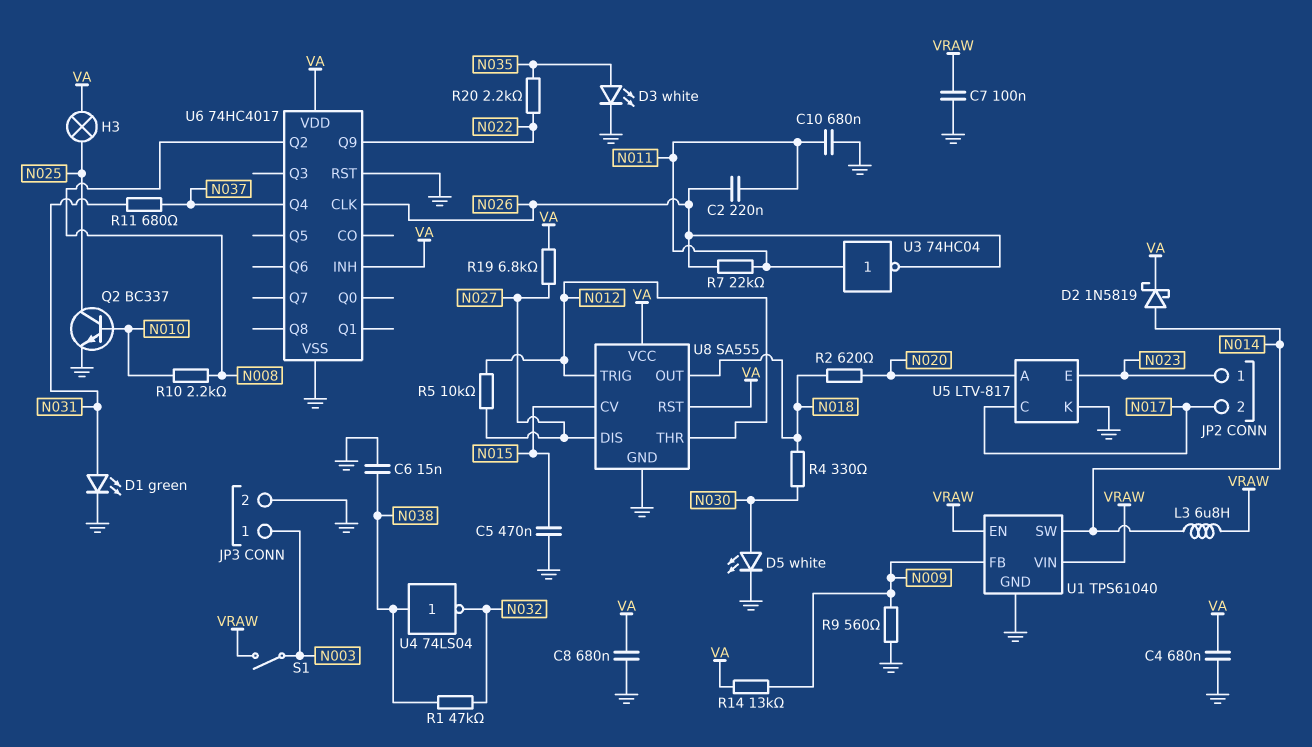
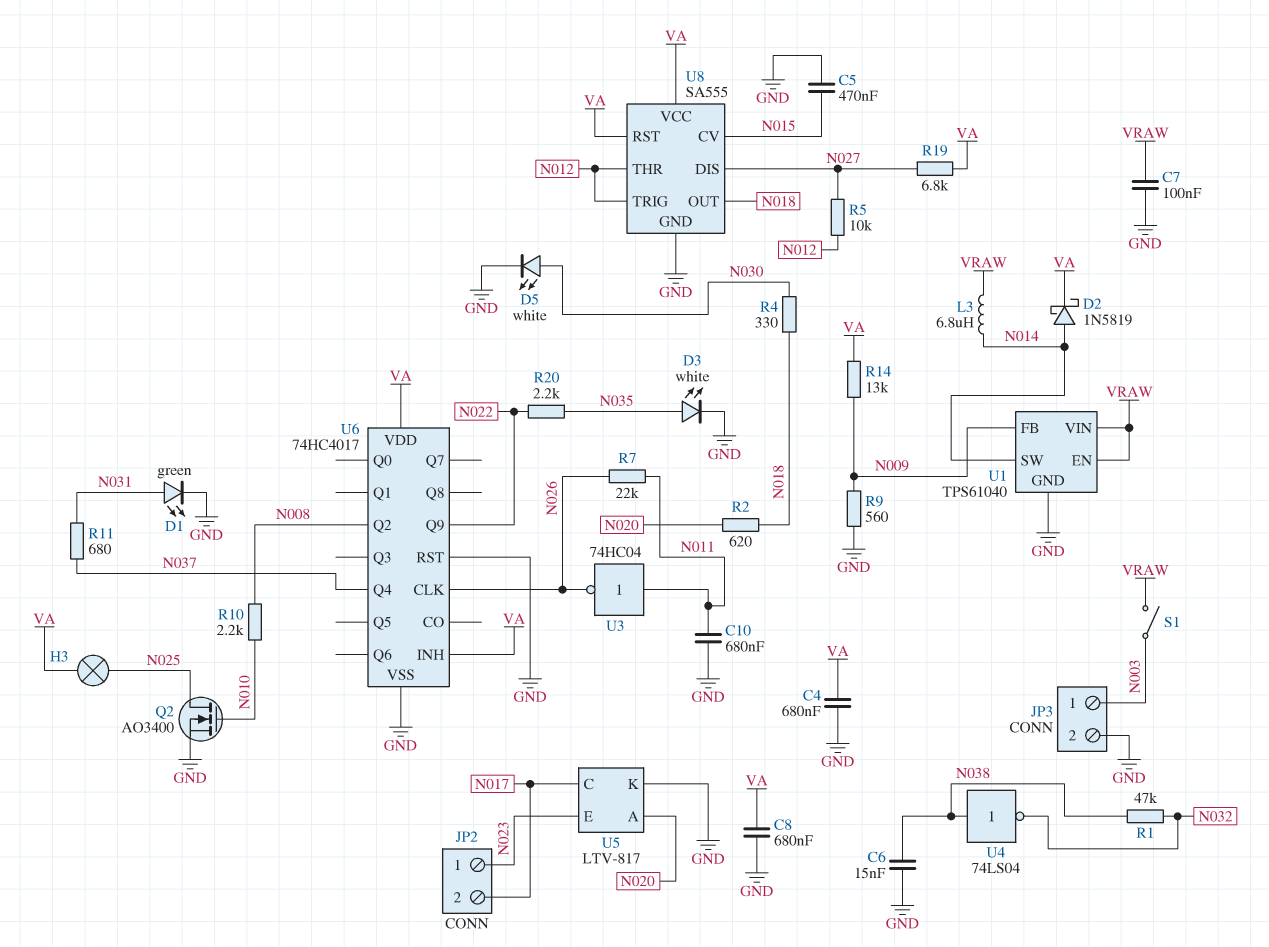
C2: 220nF (N011, N026) -> none
Q2: NPN BC337 (B N010, C N025, E GND) -> NMOS AO3400 (G N010, D N025, S GND)

